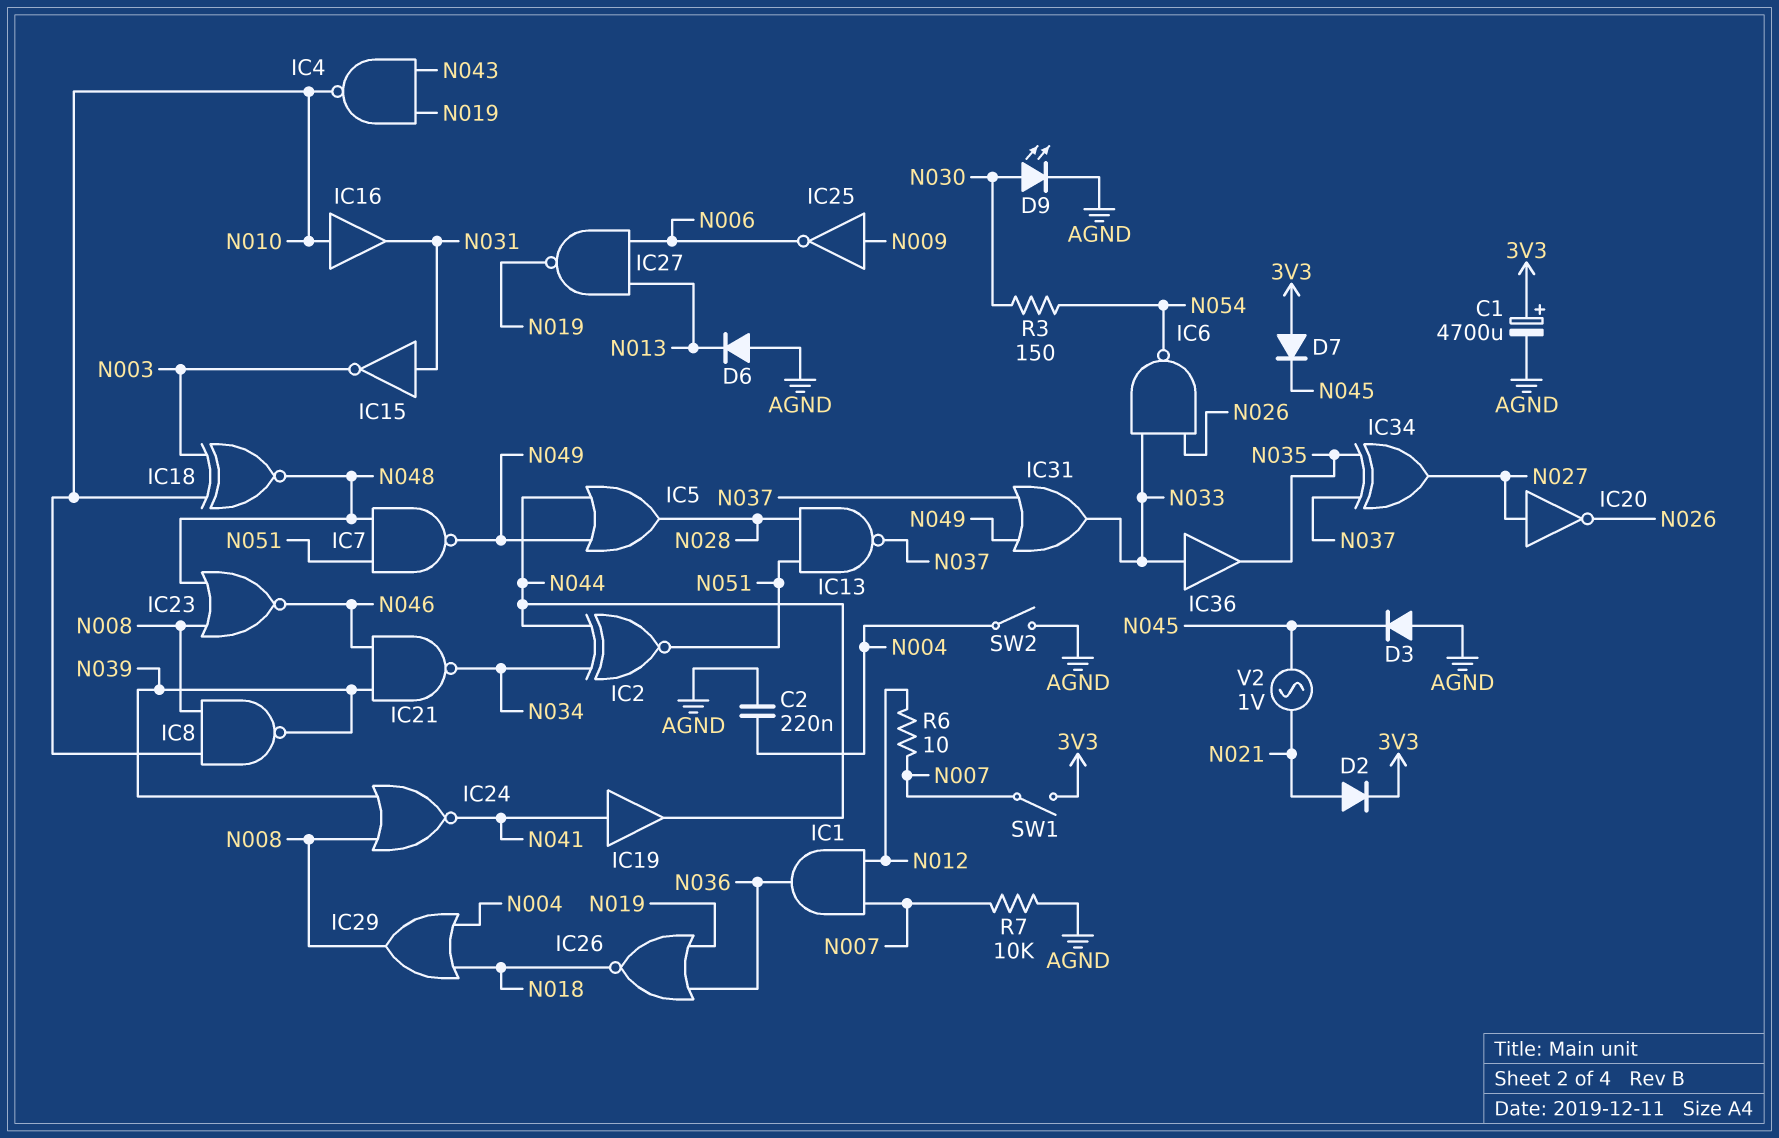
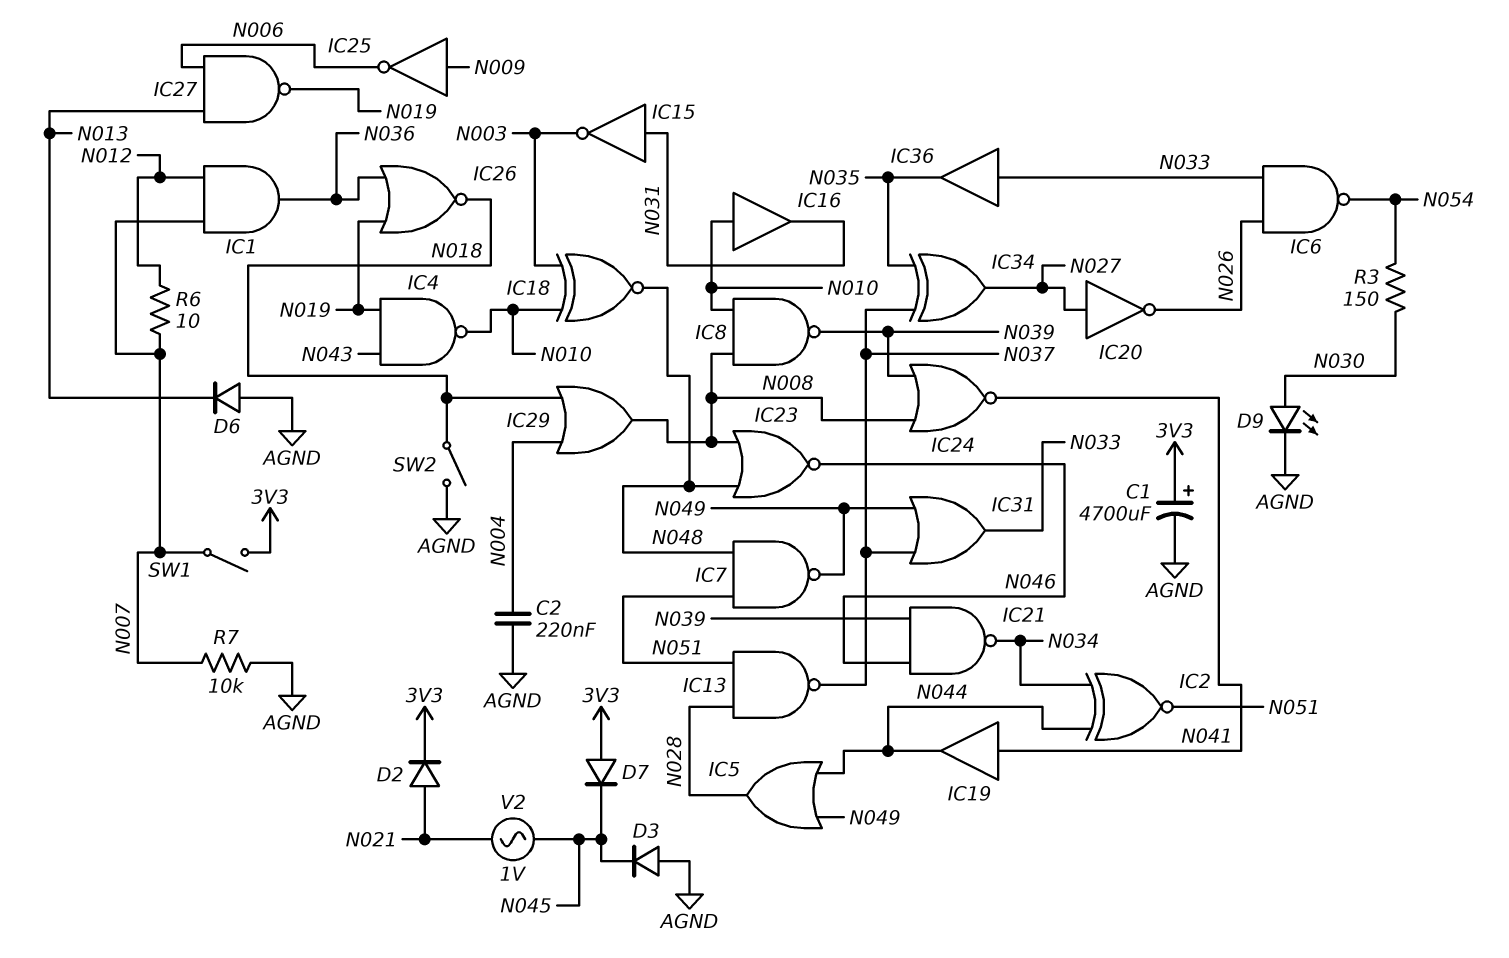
SW2: switch (AGND, N004) -> switch (AGND, N018)

